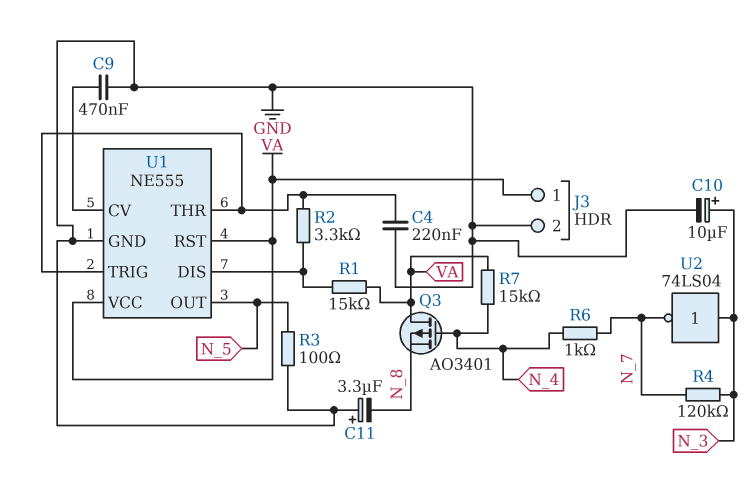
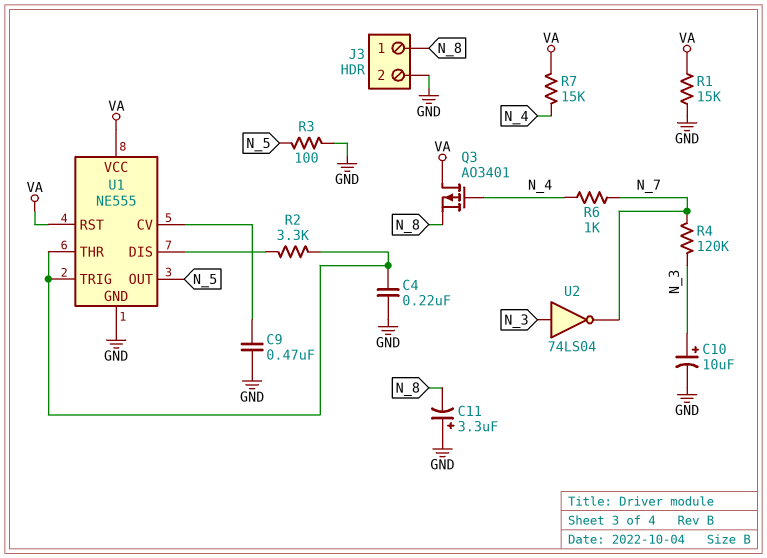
J3 pin 1: VA -> N_8
R1: 15k (U1/DIS, VA) -> 15k (GND, VA)

